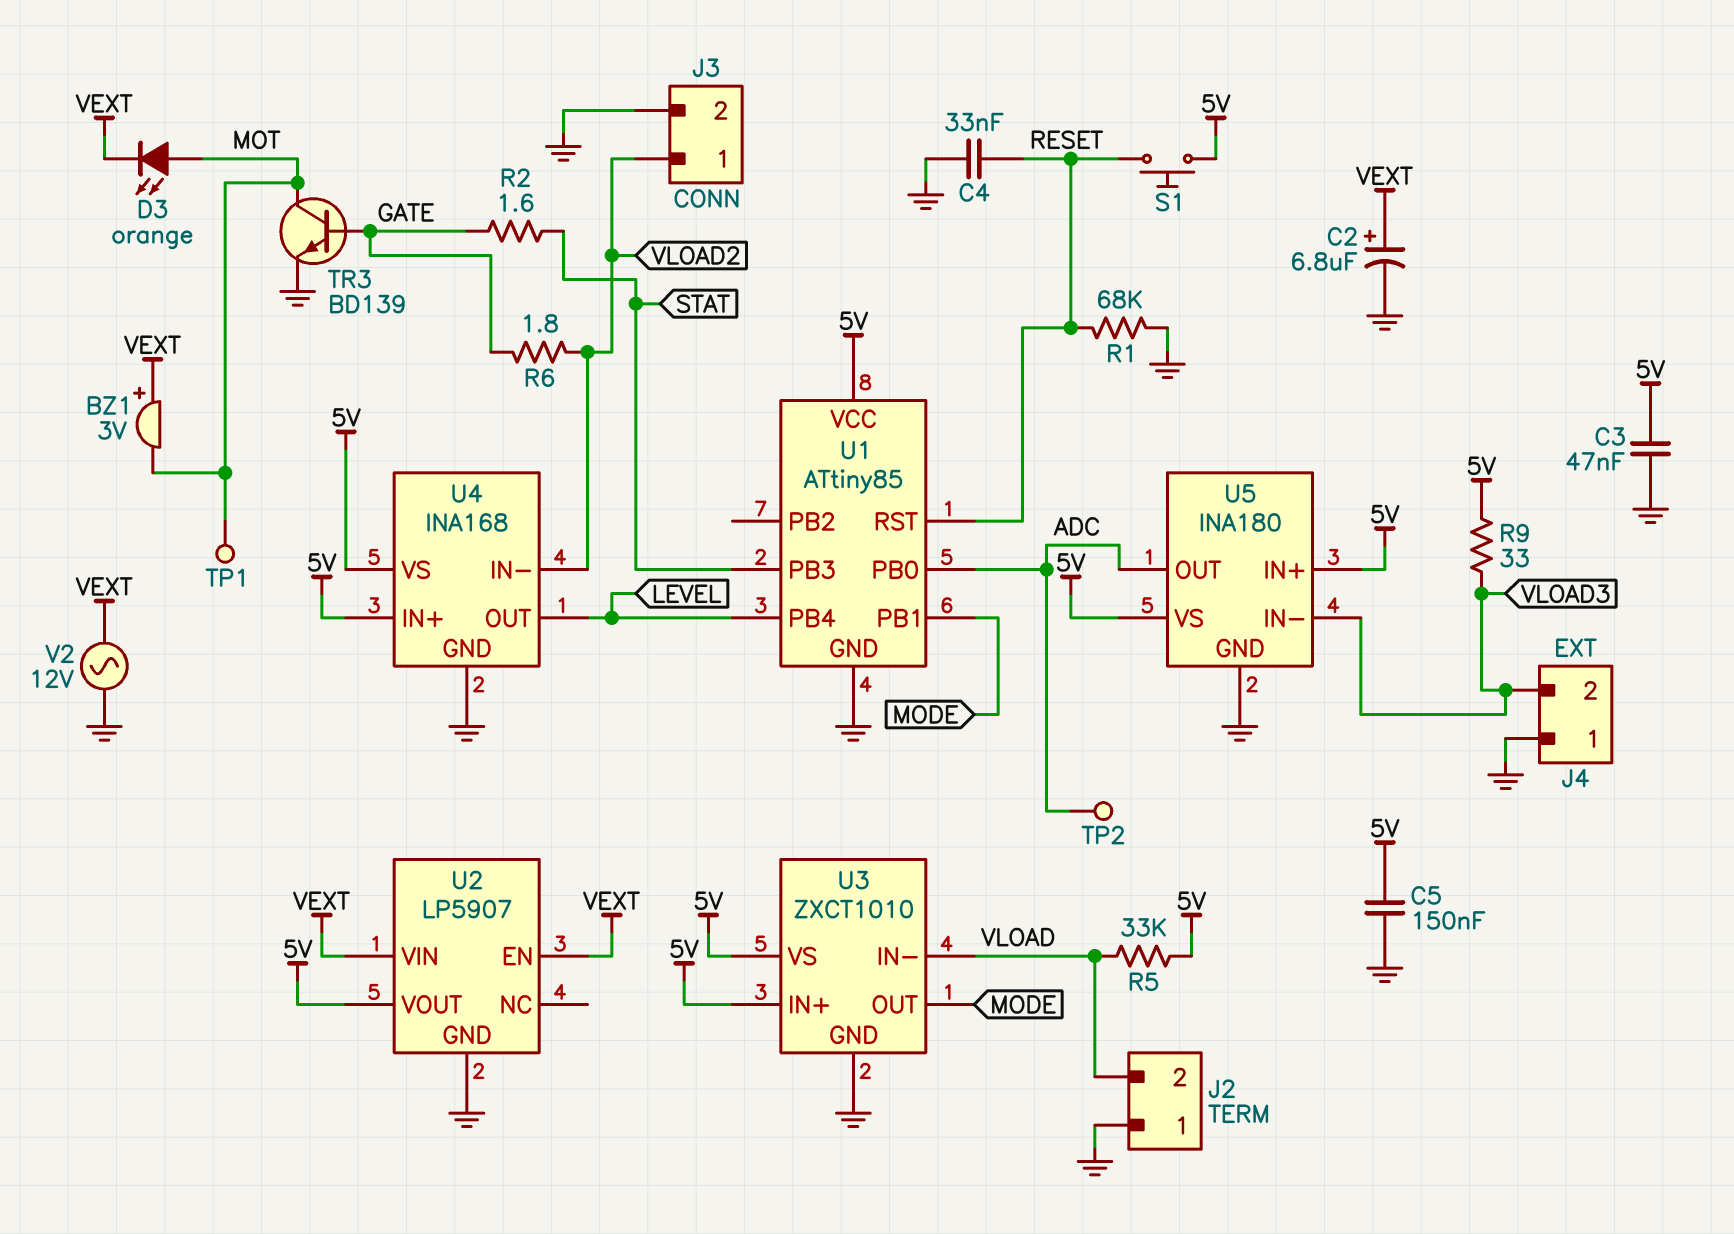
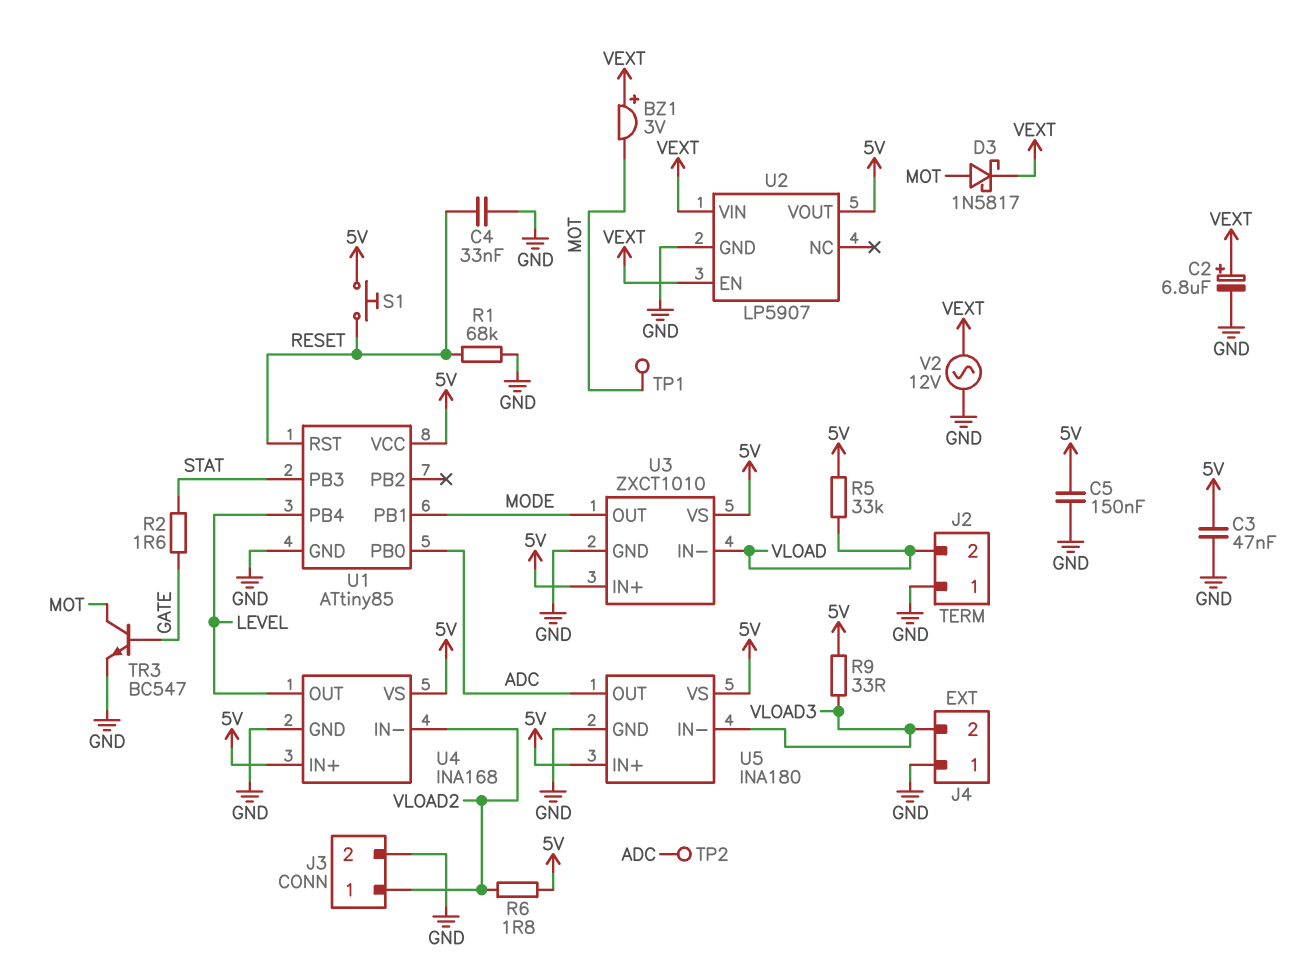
D3: LED orange (A MOT, K VEXT) -> schottky 1N5817 (A MOT, K VEXT)
R6: 1.8 (GATE, VLOAD2) -> 1.8 (5V, VLOAD2)
TR3: NPN BD139 (B GATE, C MOT, E GND) -> NPN BC547 (B GATE, C MOT, E GND)

